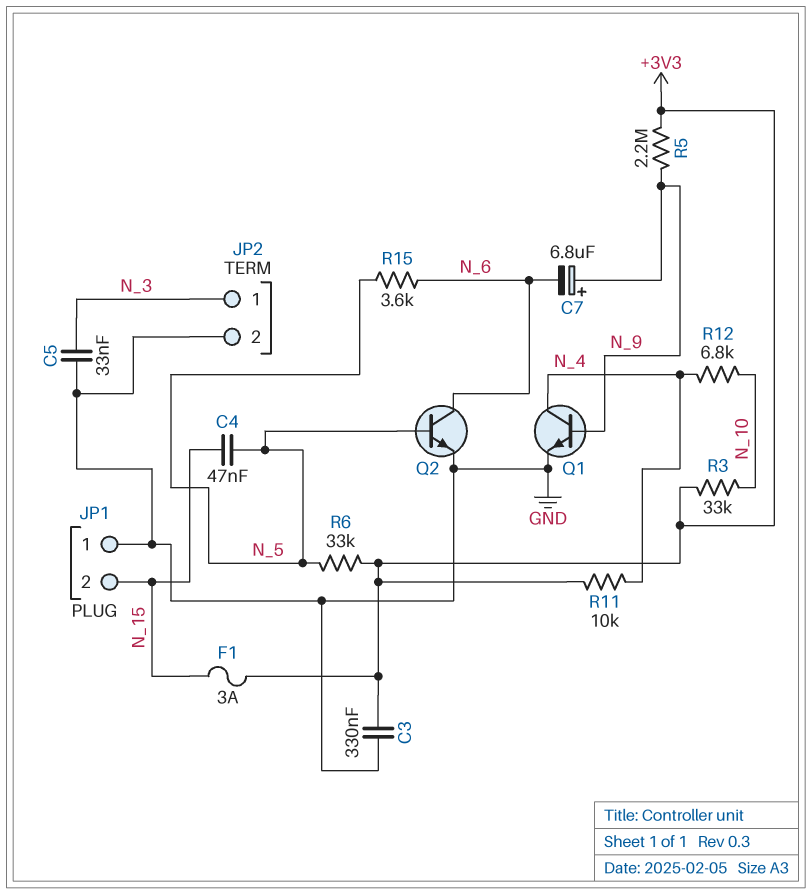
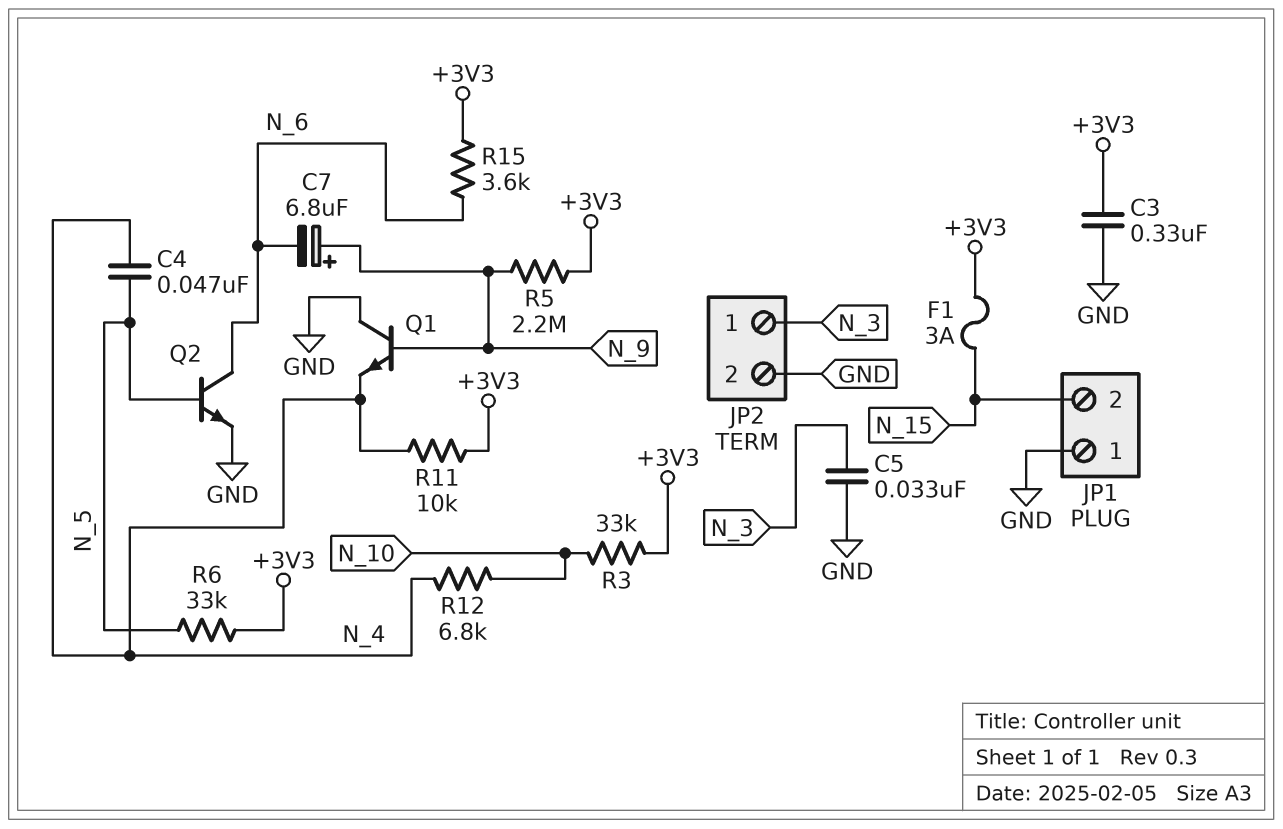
C4: 47nF (N_5, N_15) -> 47nF (N_4, N_5)
Q1: NPN (B N_9, C N_4, E GND) -> NPN (B N_9, C GND, E N_4)
R15: 3.6k (N_5, N_6) -> 3.6k (+3V3, N_6)

